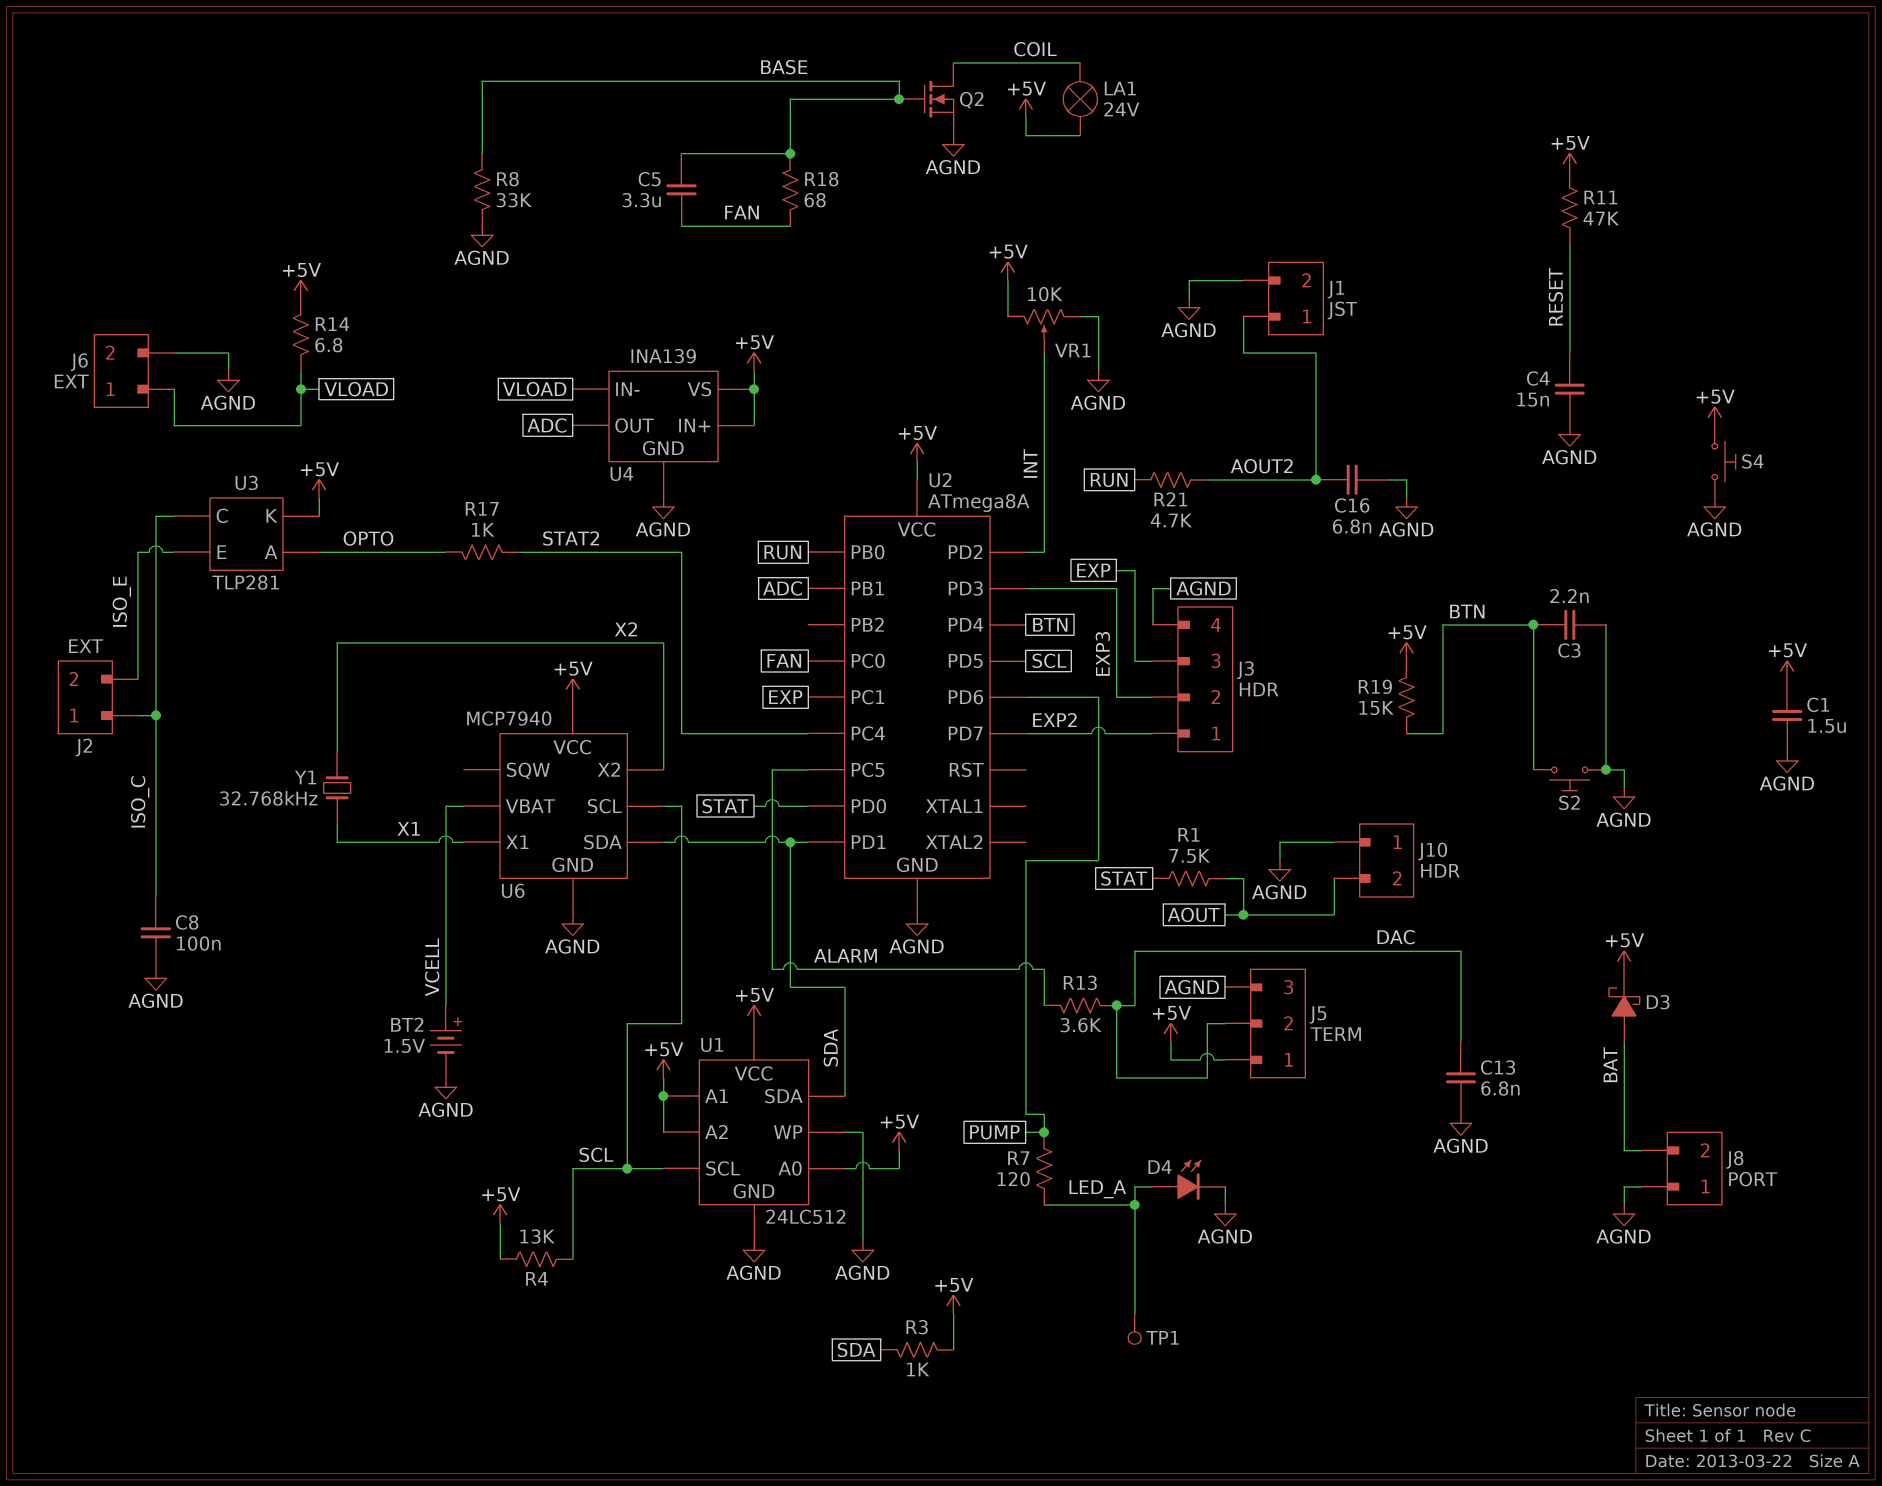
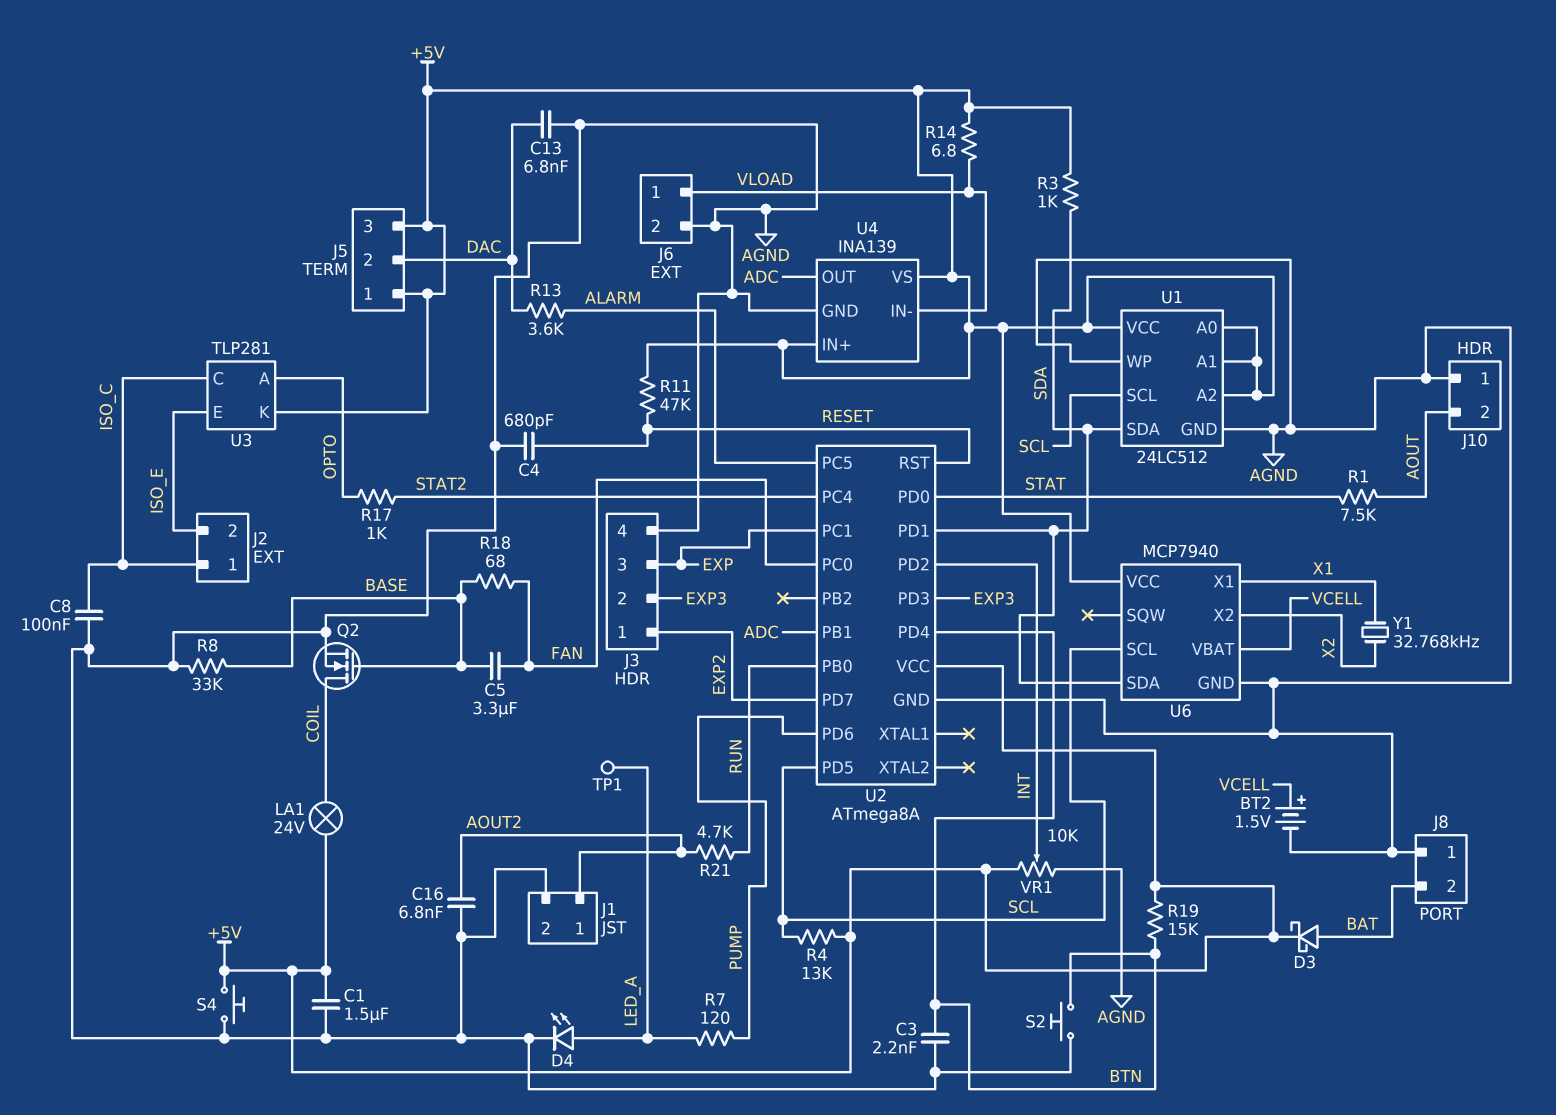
C4: 15nF (AGND, RESET) -> 680pF (AGND, RESET)
J5 pin 3: AGND -> +5V
U2 pin RST: none -> RESET

